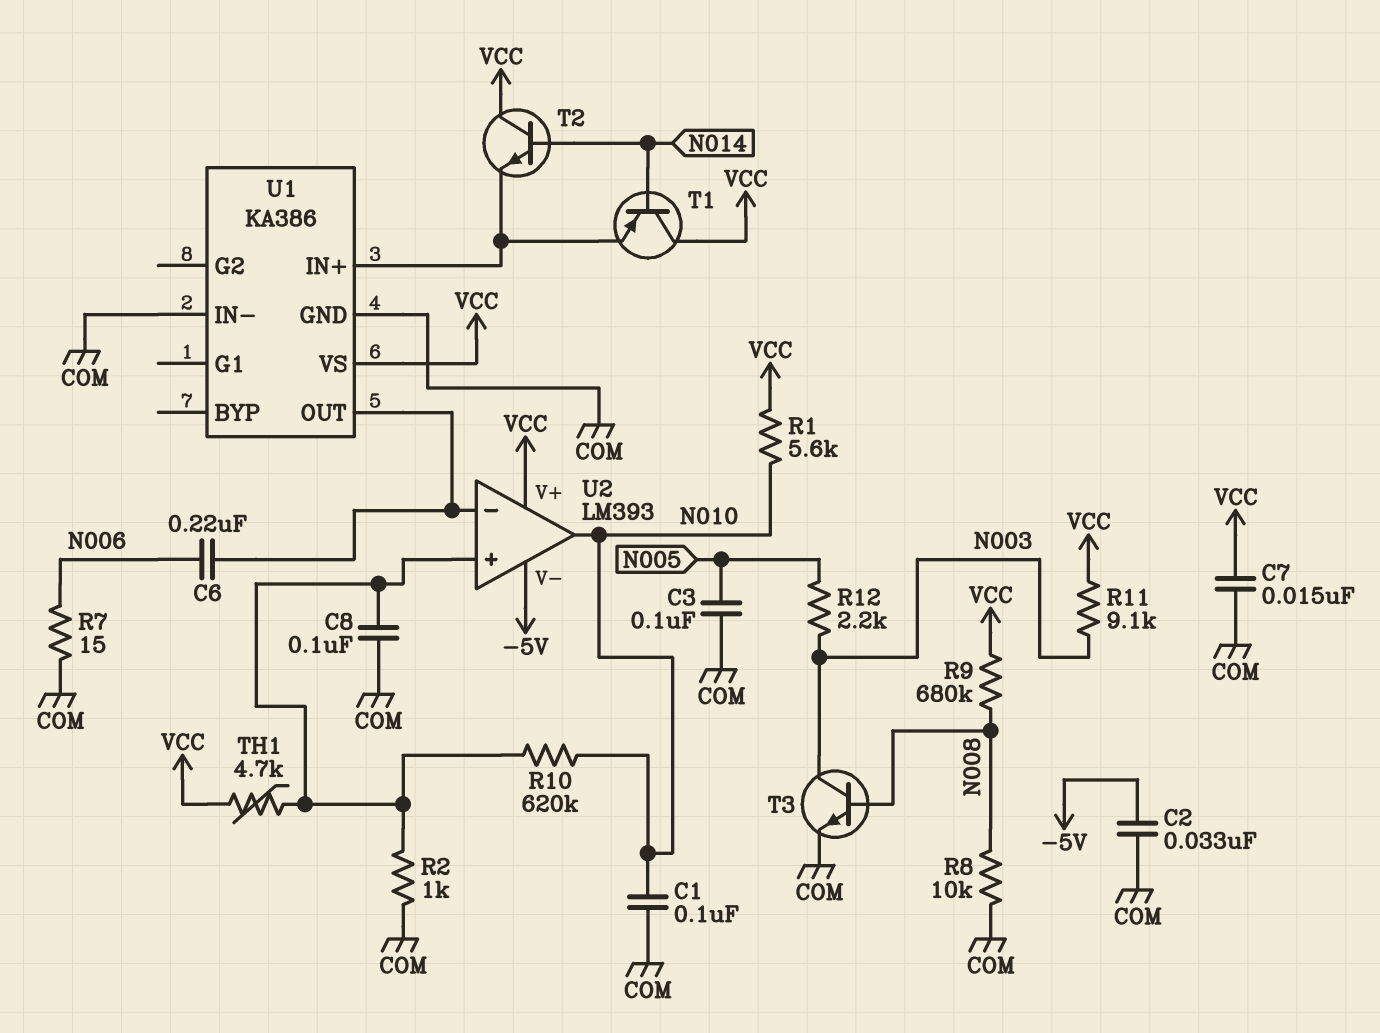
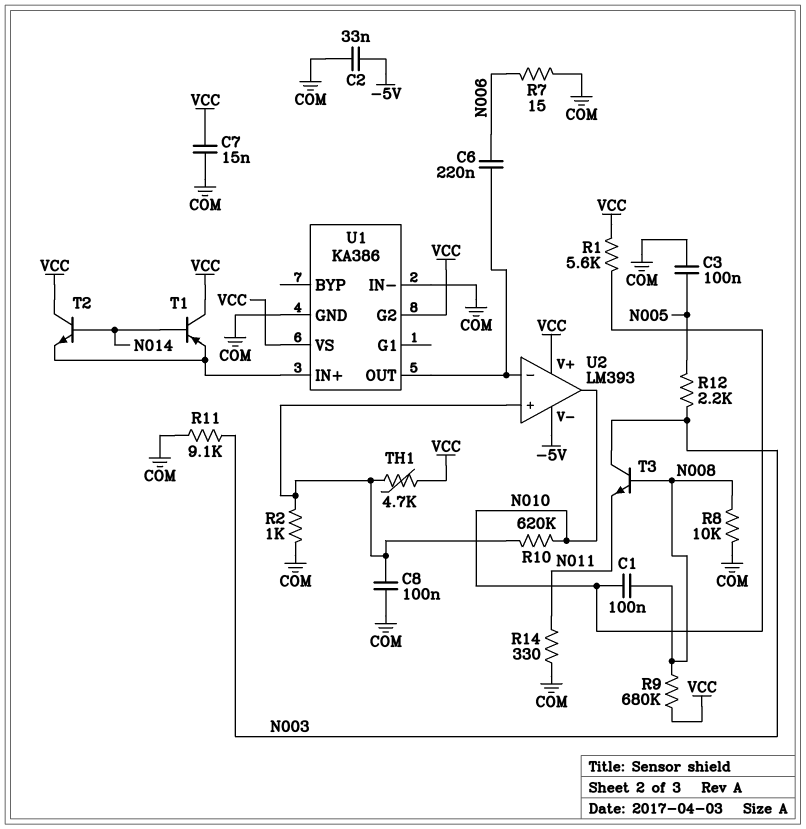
C1: 100nF (COM, N010) -> 100nF (N008, N010)
R11: 9.1k (N003, VCC) -> 9.1k (COM, N003)
R14: none -> 330 (COM, N011)
T3: NPN (B N008, C N003, E COM) -> NPN (B N008, C N003, E N011)
U1 pin G2: none -> VCC

